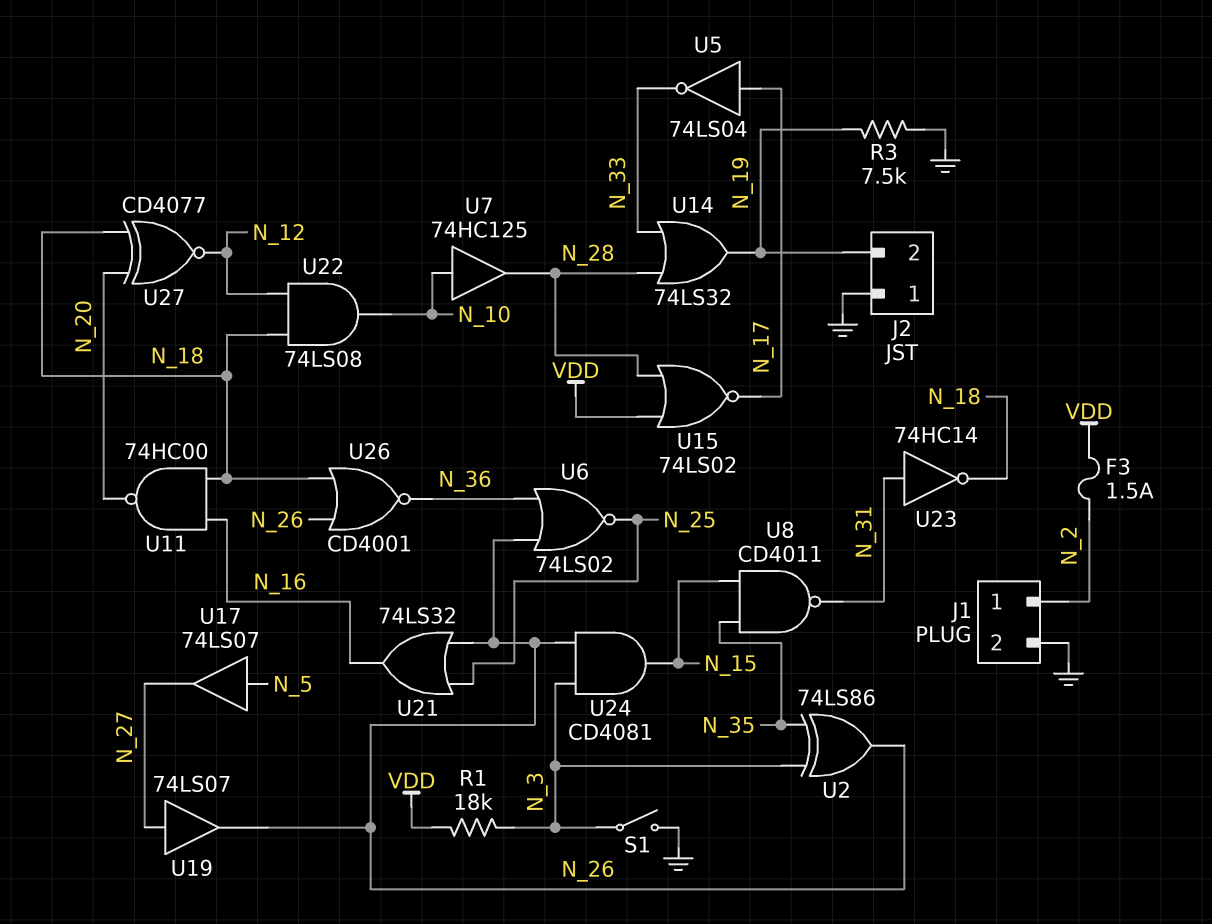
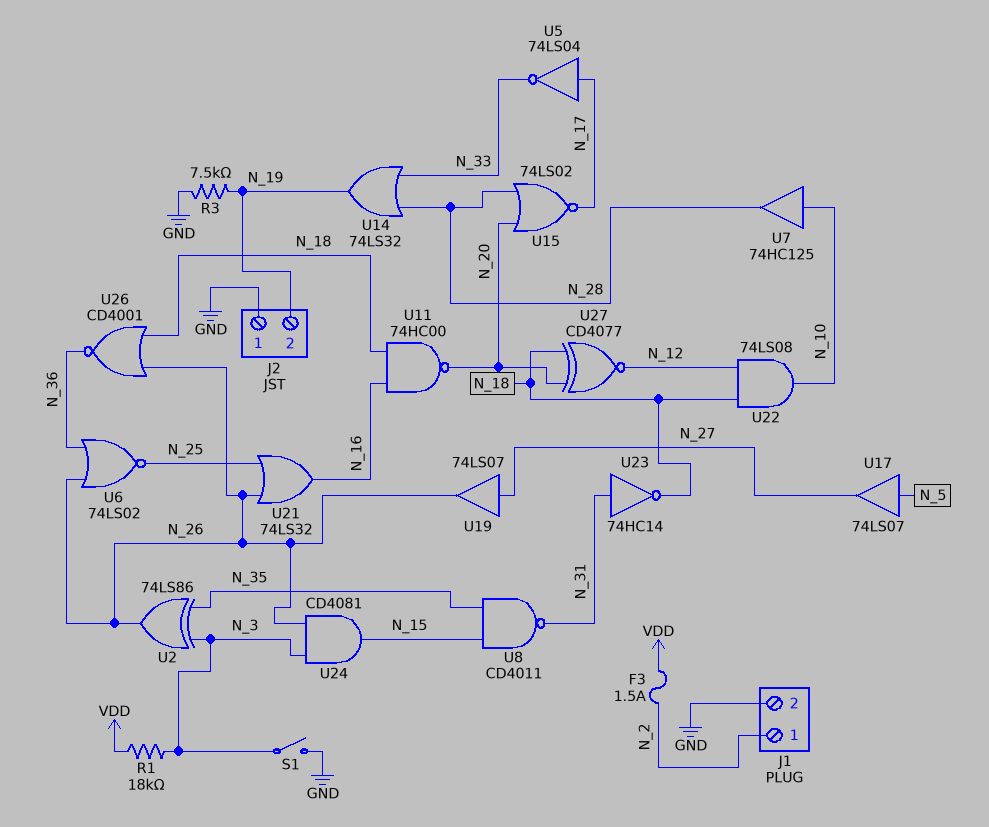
U15: NOR 74LS02 (in N_28, in VDD, out N_17) -> NOR 74LS02 (in N_20, in N_28, out N_17)

